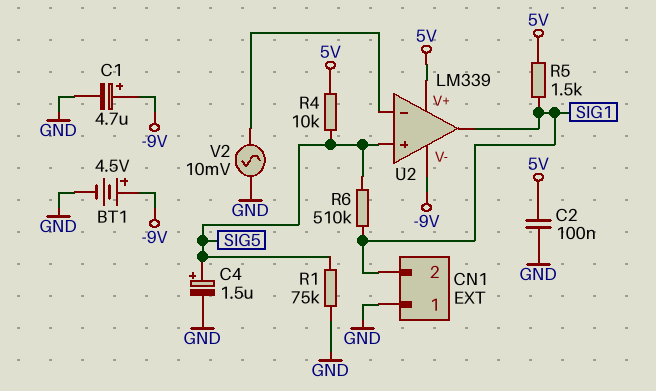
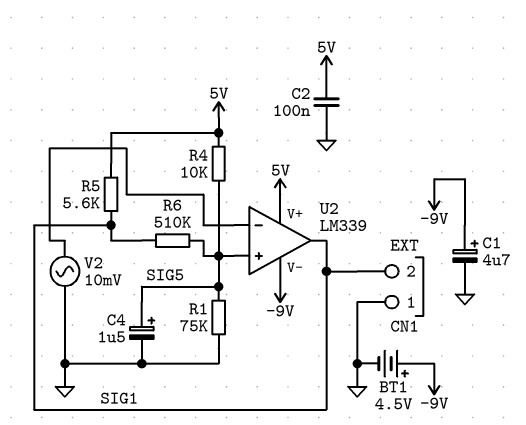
R5: 1.5k (5V, SIG1) -> 5.6k (5V, SIG1)

